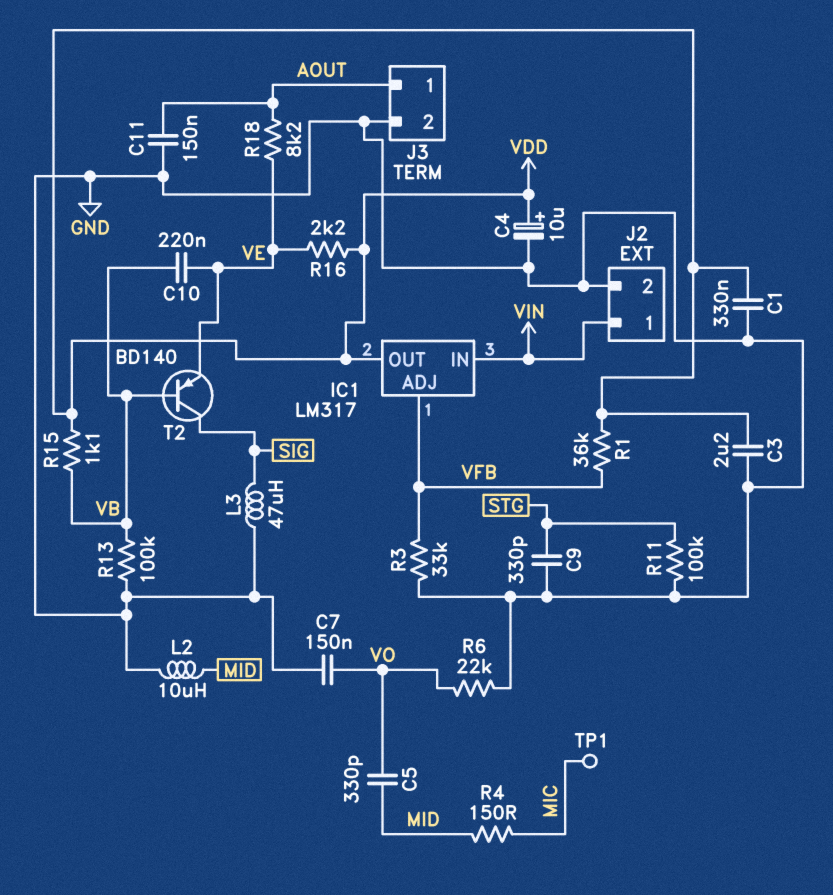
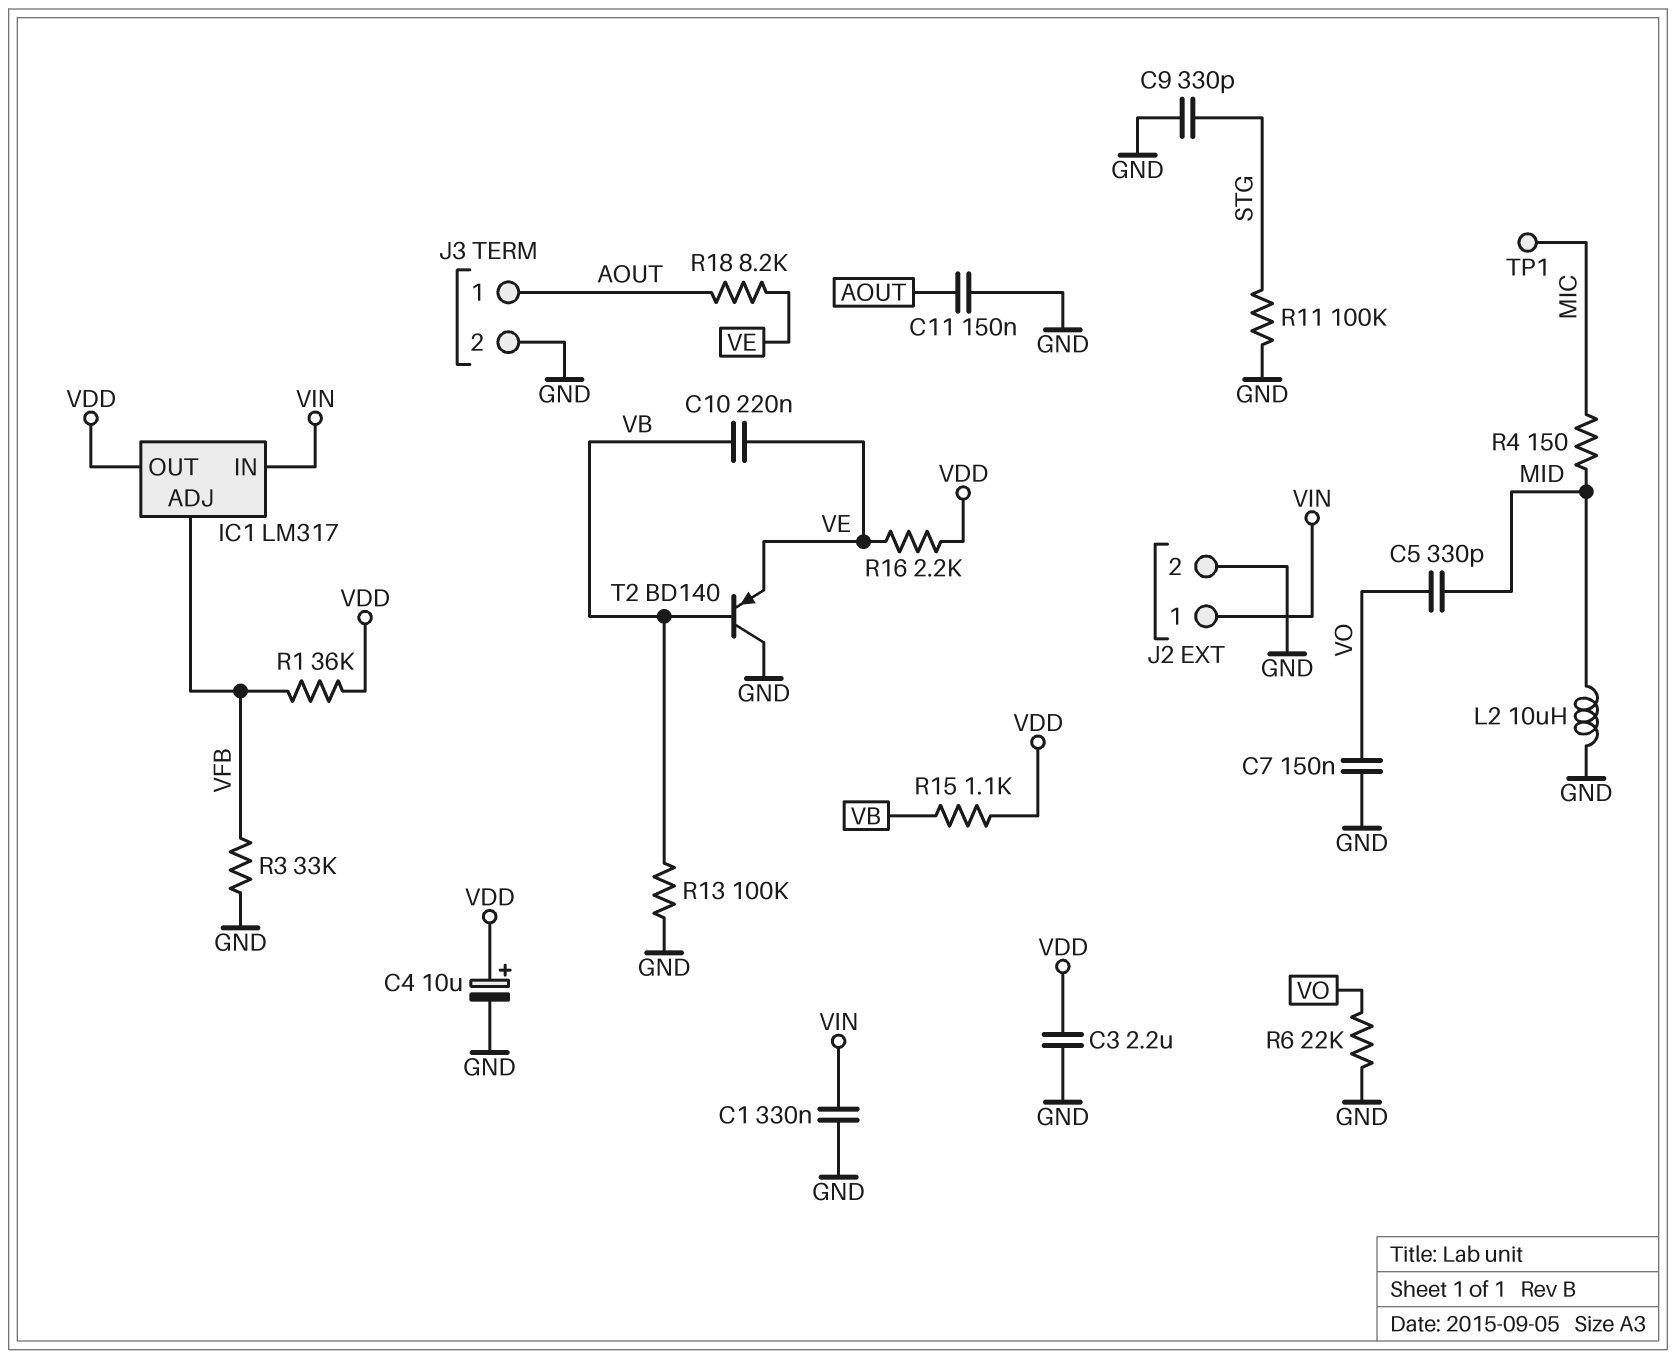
C1: 330nF (GND, VDD) -> 330nF (GND, VIN)
L3: 47uH (GND, SIG) -> none
T2: PNP BD140 (B VB, C SIG, E VE) -> PNP BD140 (B VB, C GND, E VE)

